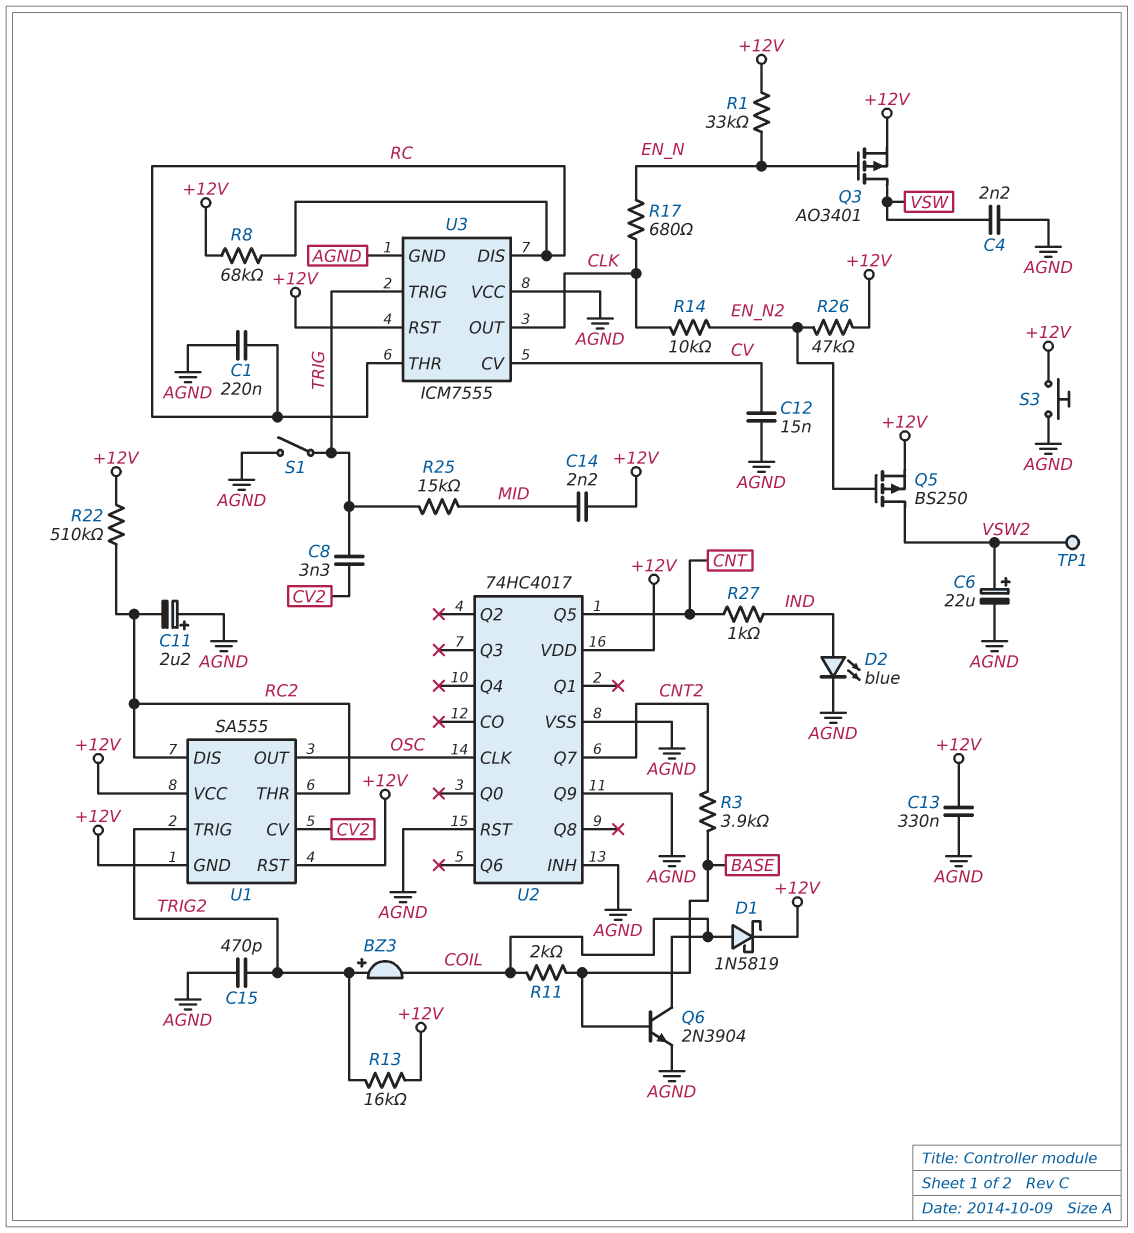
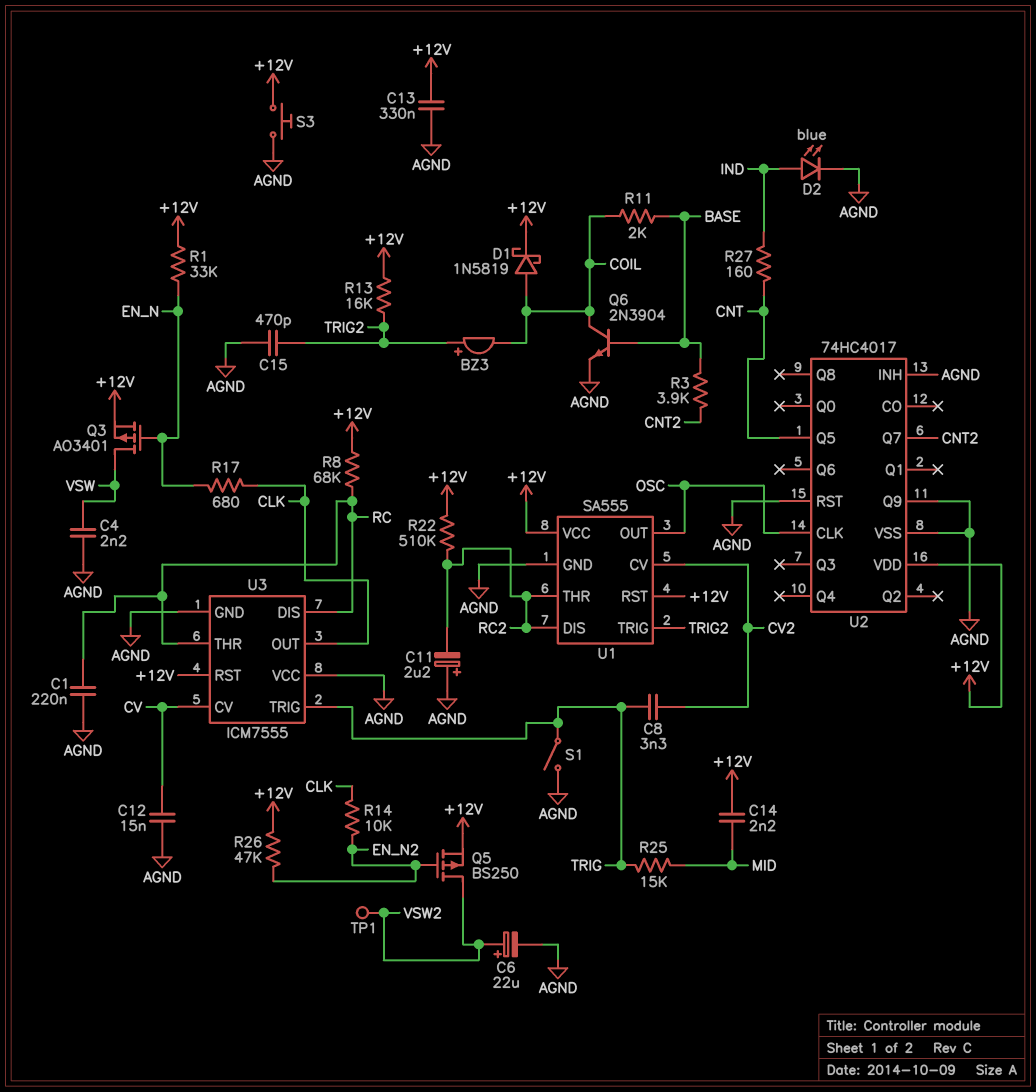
R27: 1k (CNT, IND) -> 160 (CNT, IND)
U1 pin GND: +12V -> AGND

